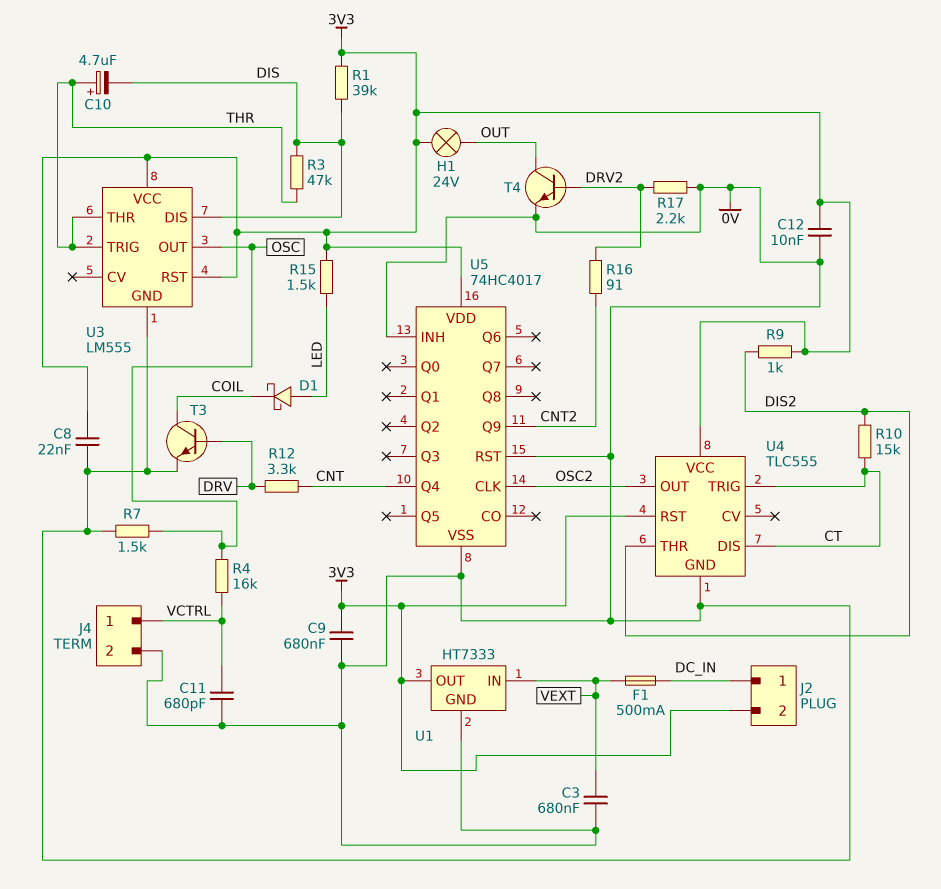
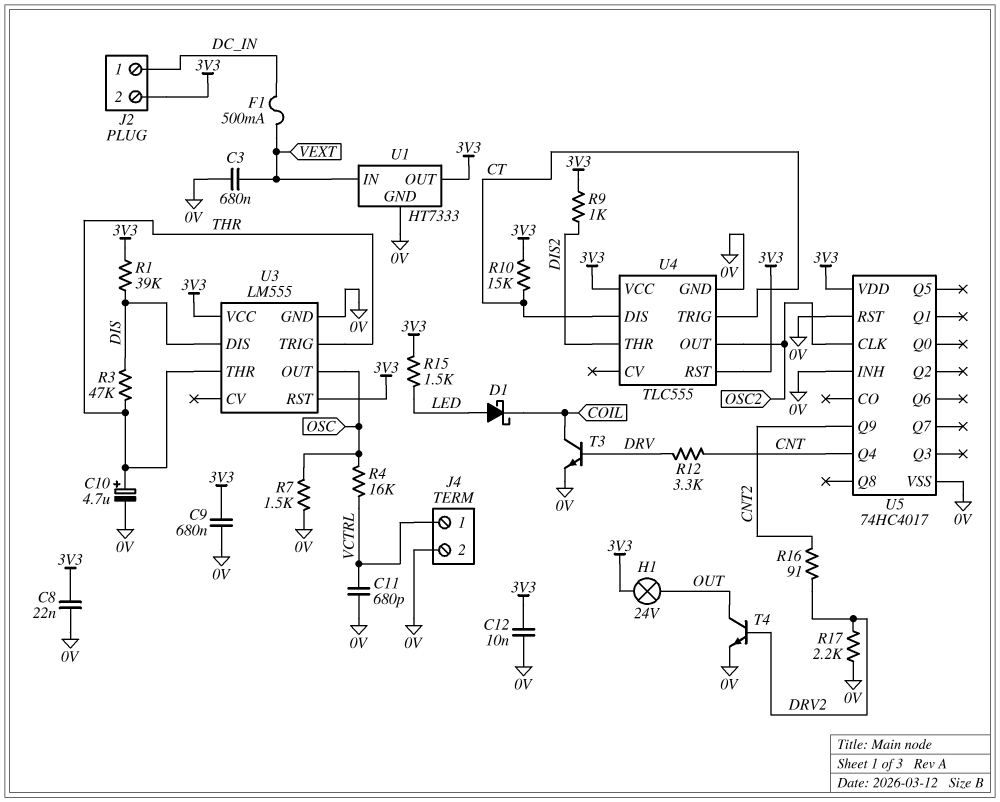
C10: 4.7uF (plus THR, minus DIS) -> 4.7uF (plus THR, minus 0V)
R10: 15k (CT, DIS2) -> 15k (3V3, CT)

